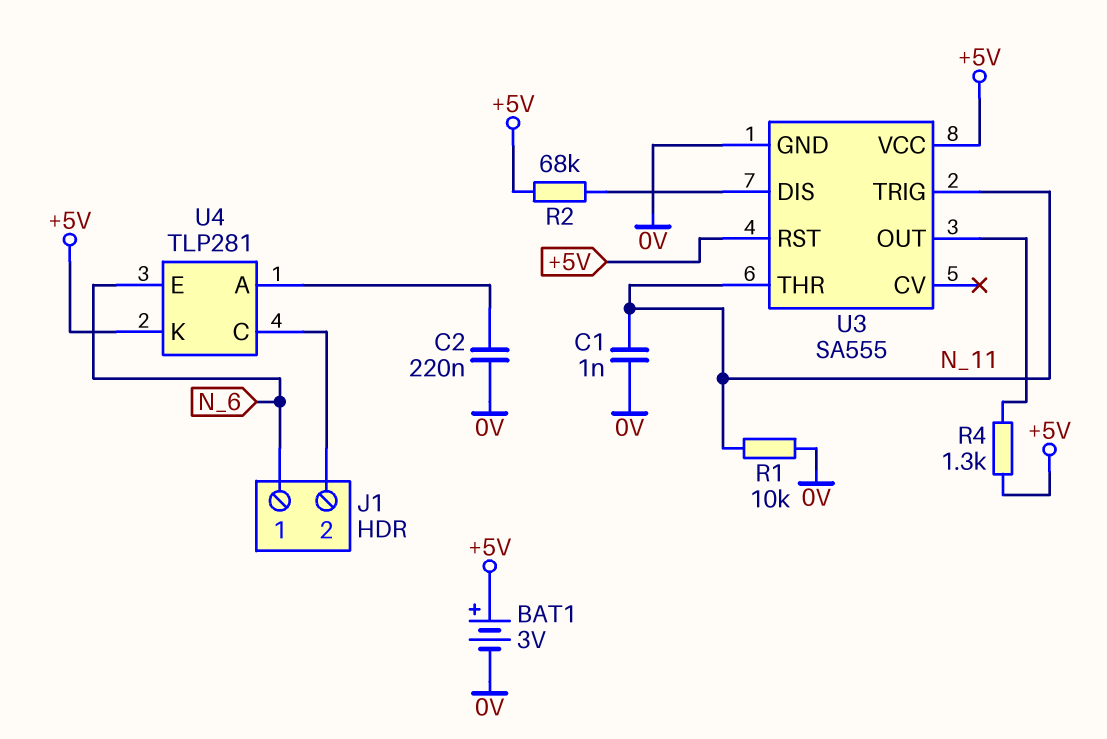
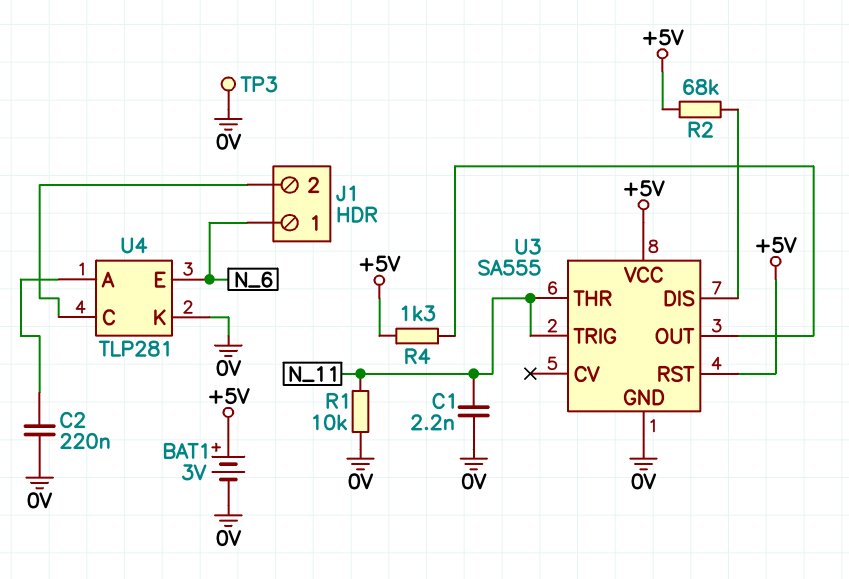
C1: 1nF (0V, N_11) -> 2.2nF (0V, N_11)
TP3: none -> test point (0V)
U4 pin K: +5V -> 0V

